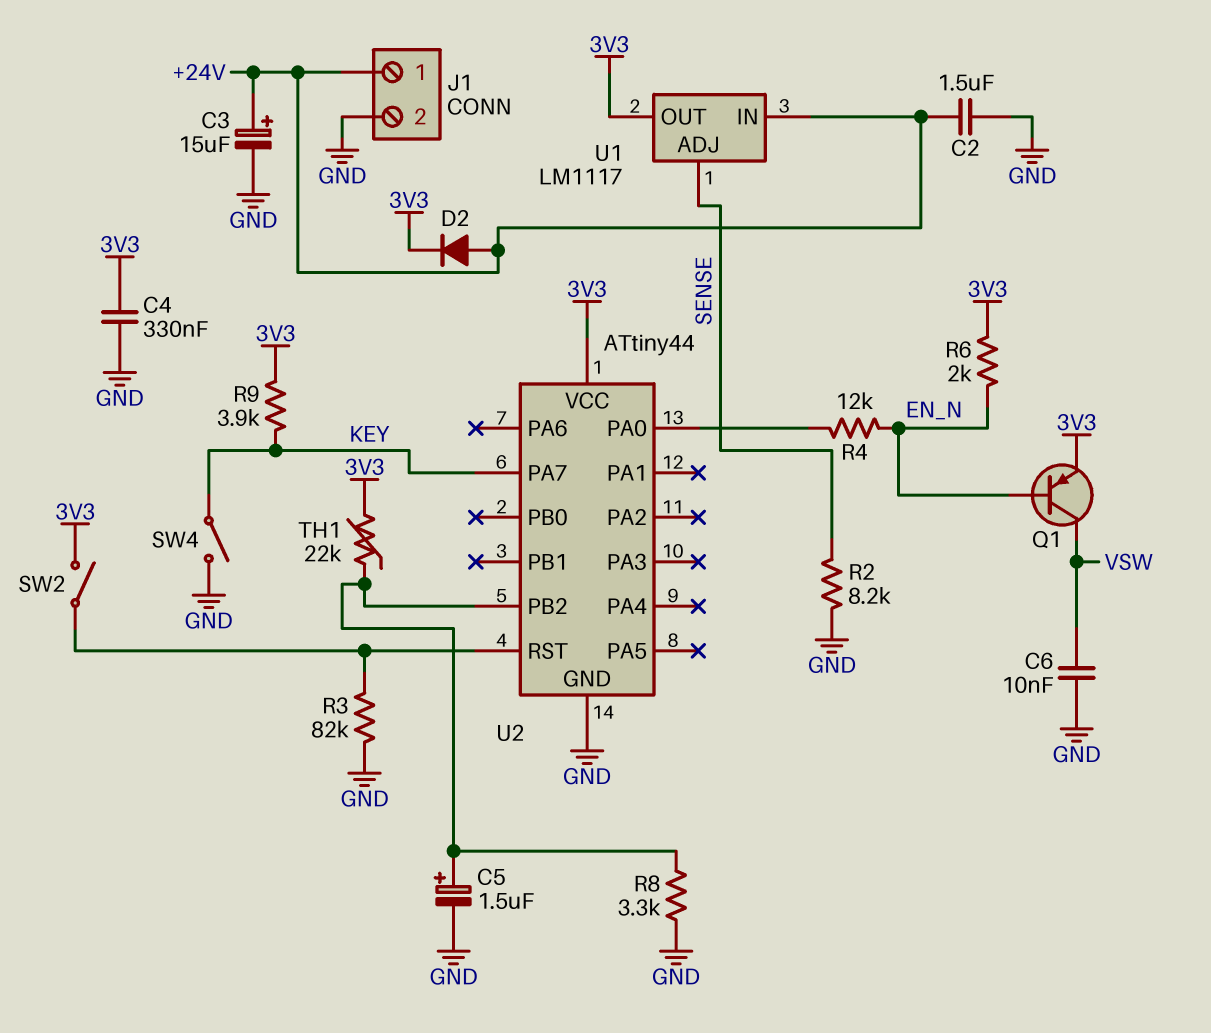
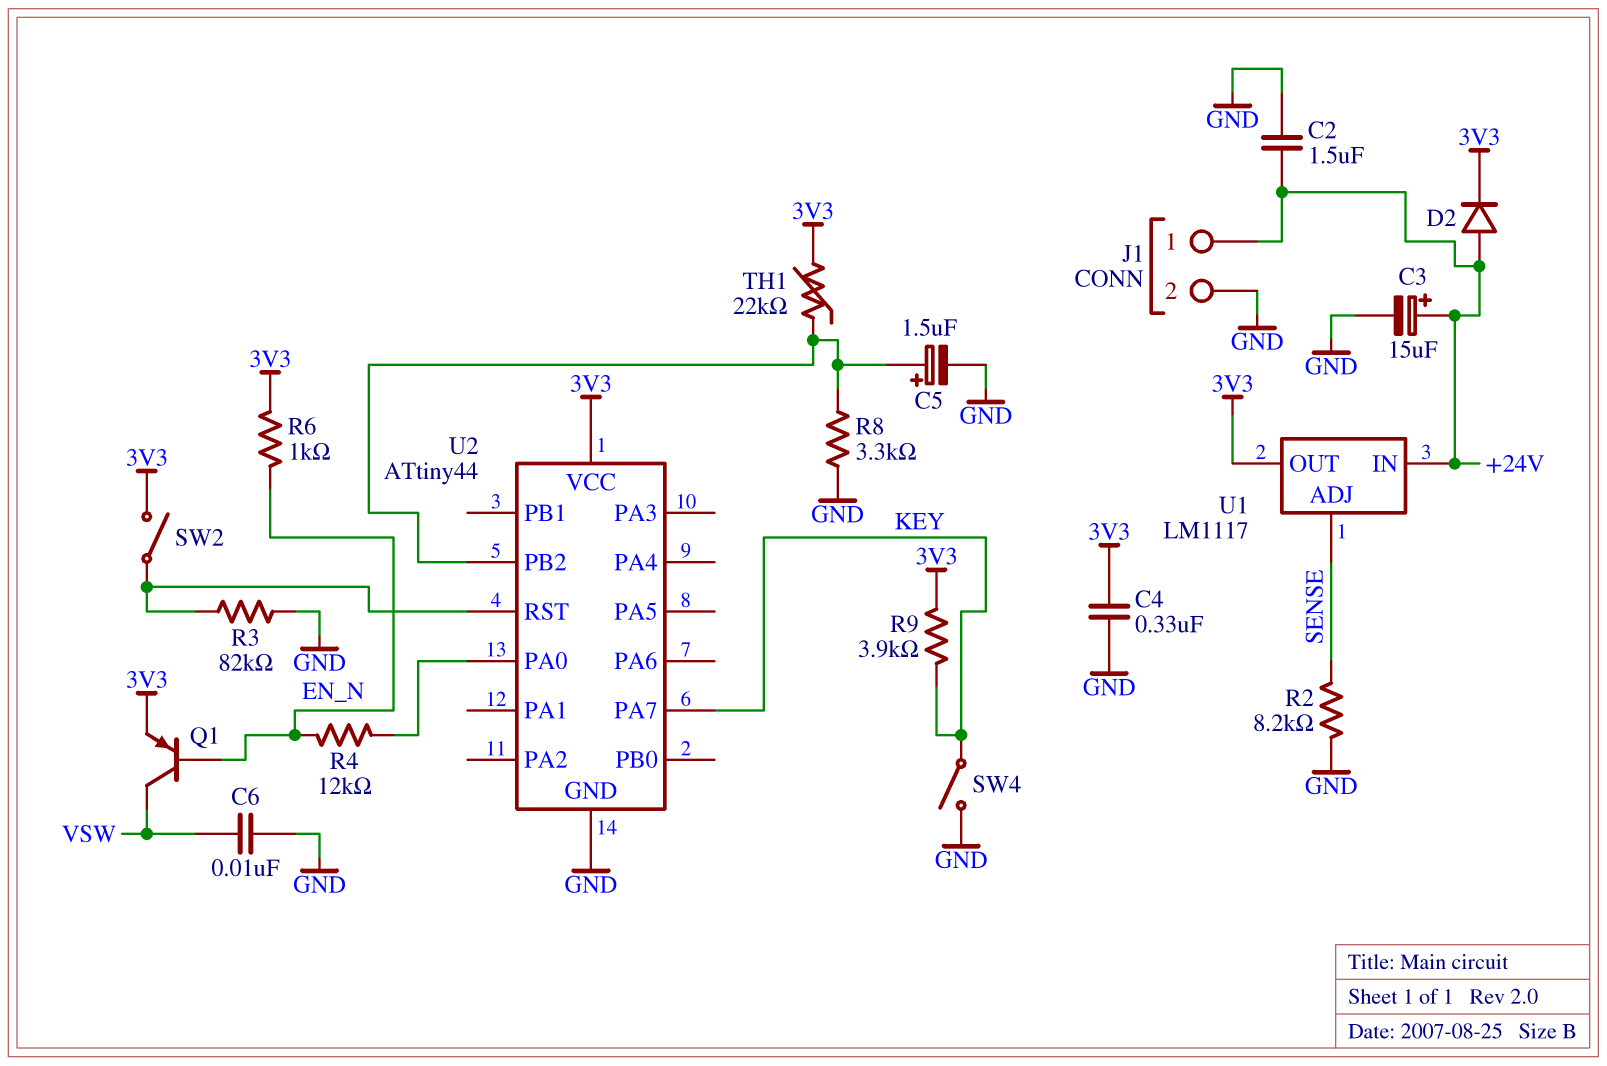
R6: 2k (3V3, EN_N) -> 1k (3V3, EN_N)

